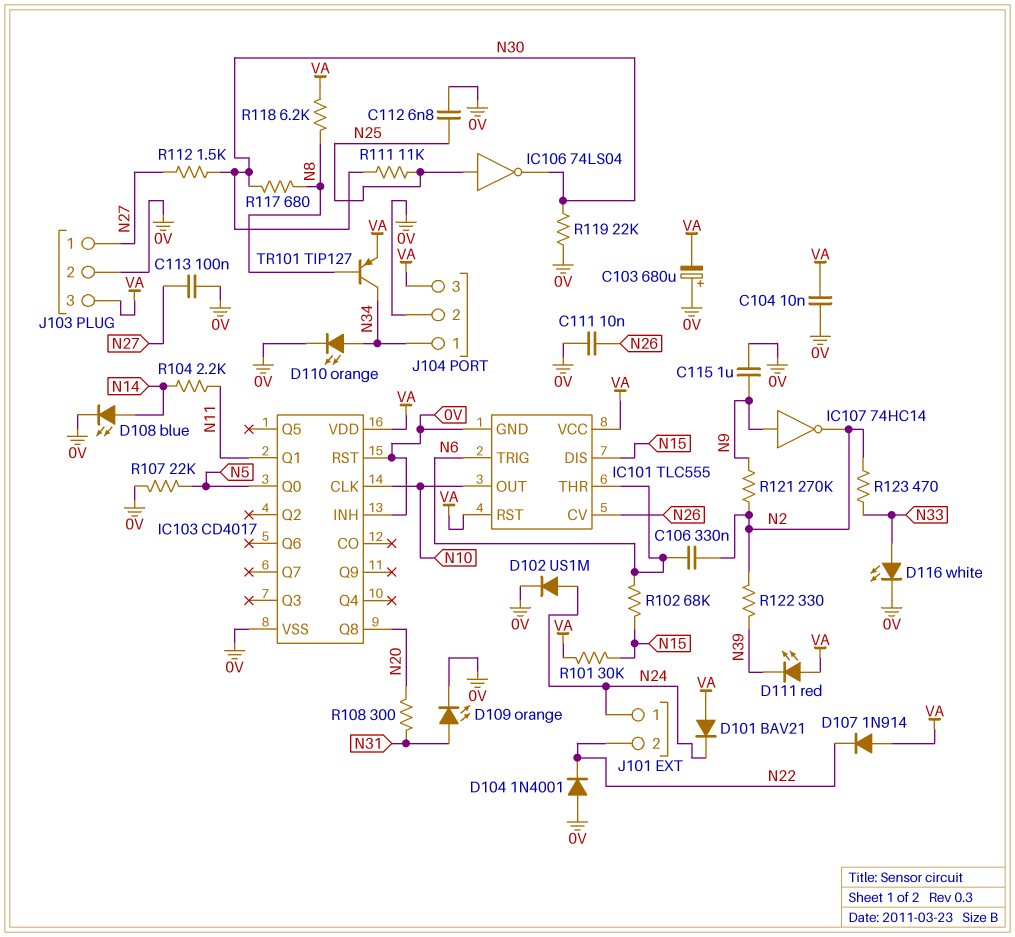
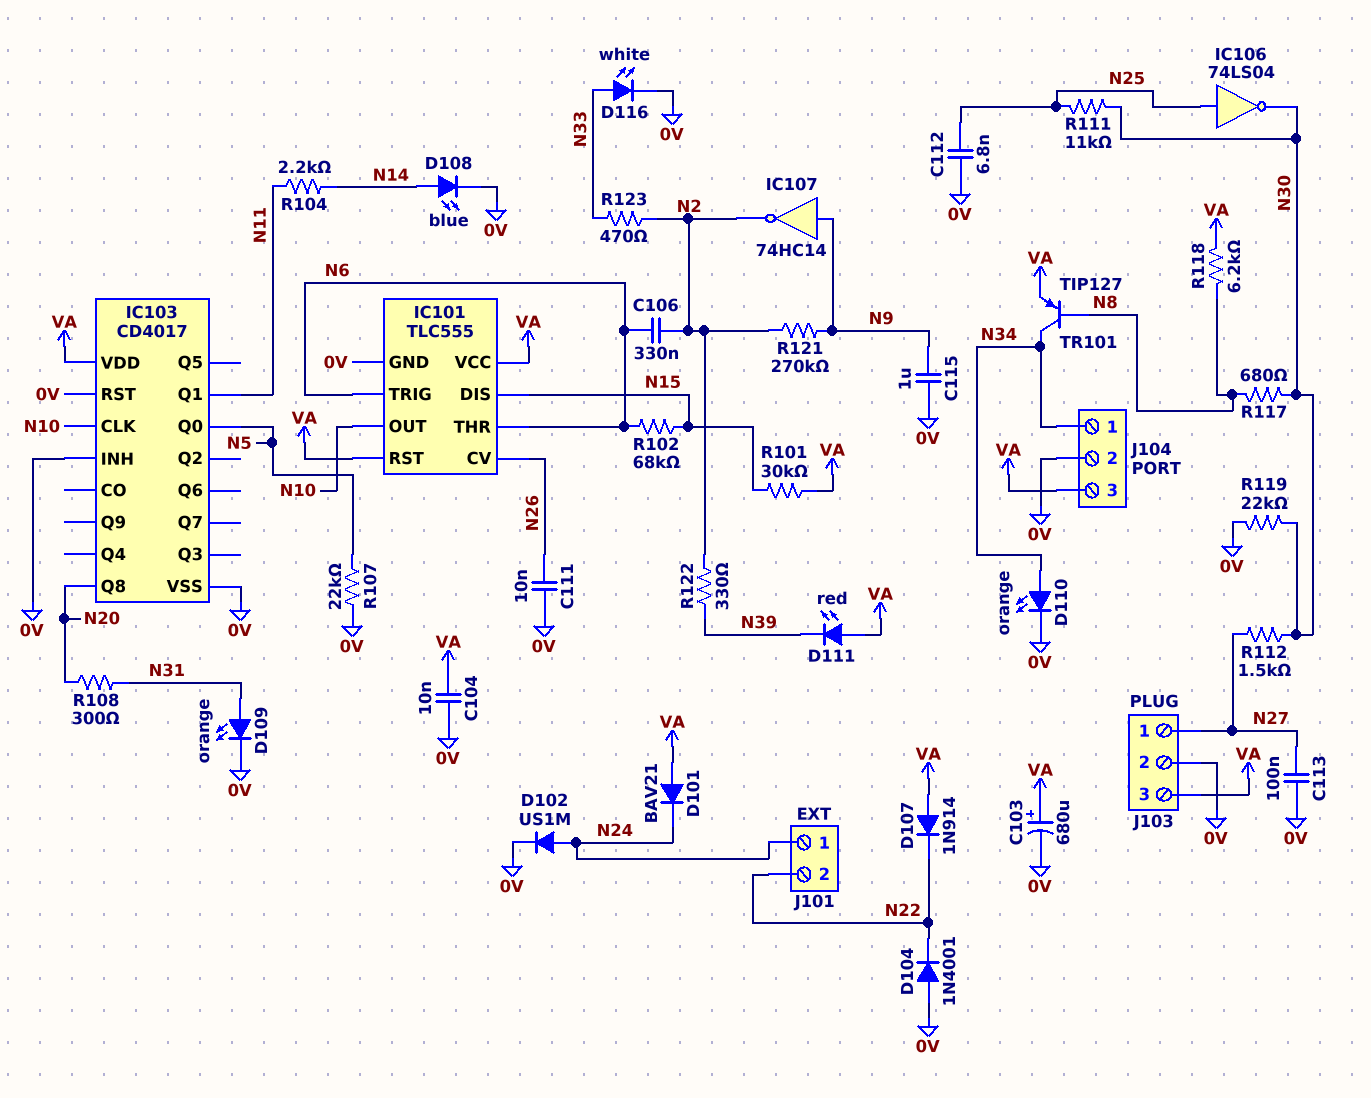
C103: 680uF (plus 0V, minus VA) -> 680uF (plus VA, minus 0V)

